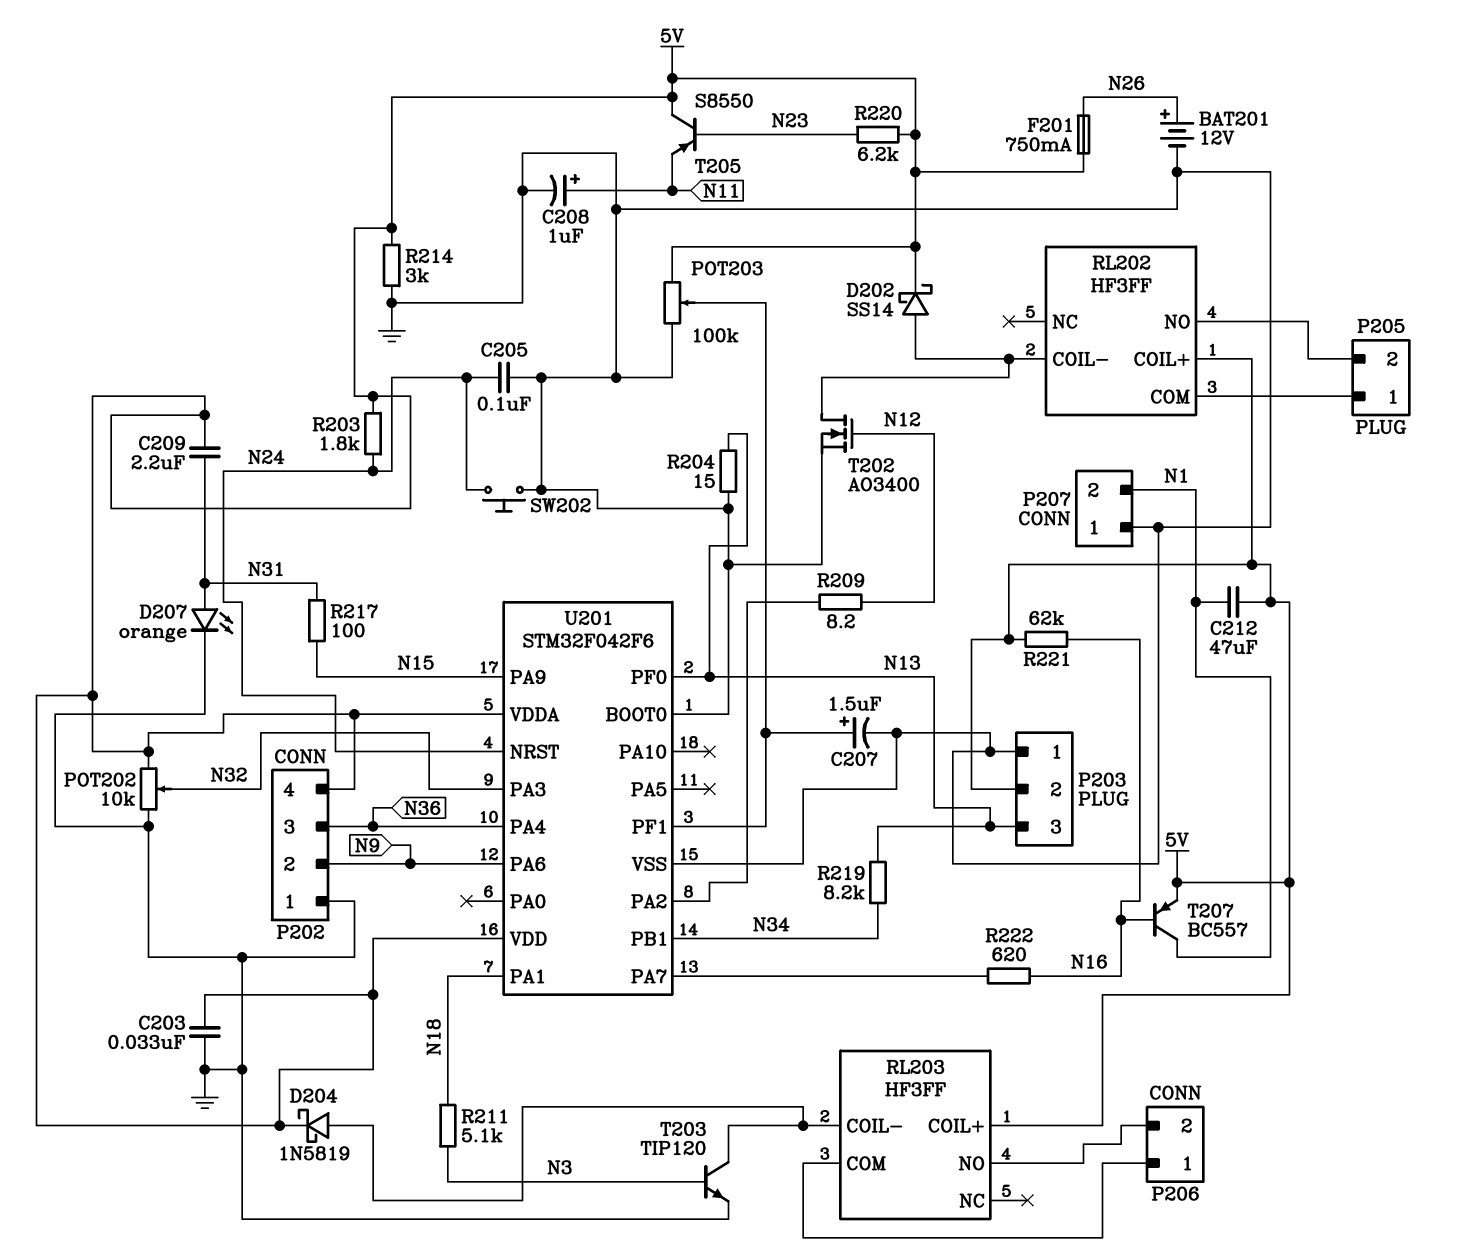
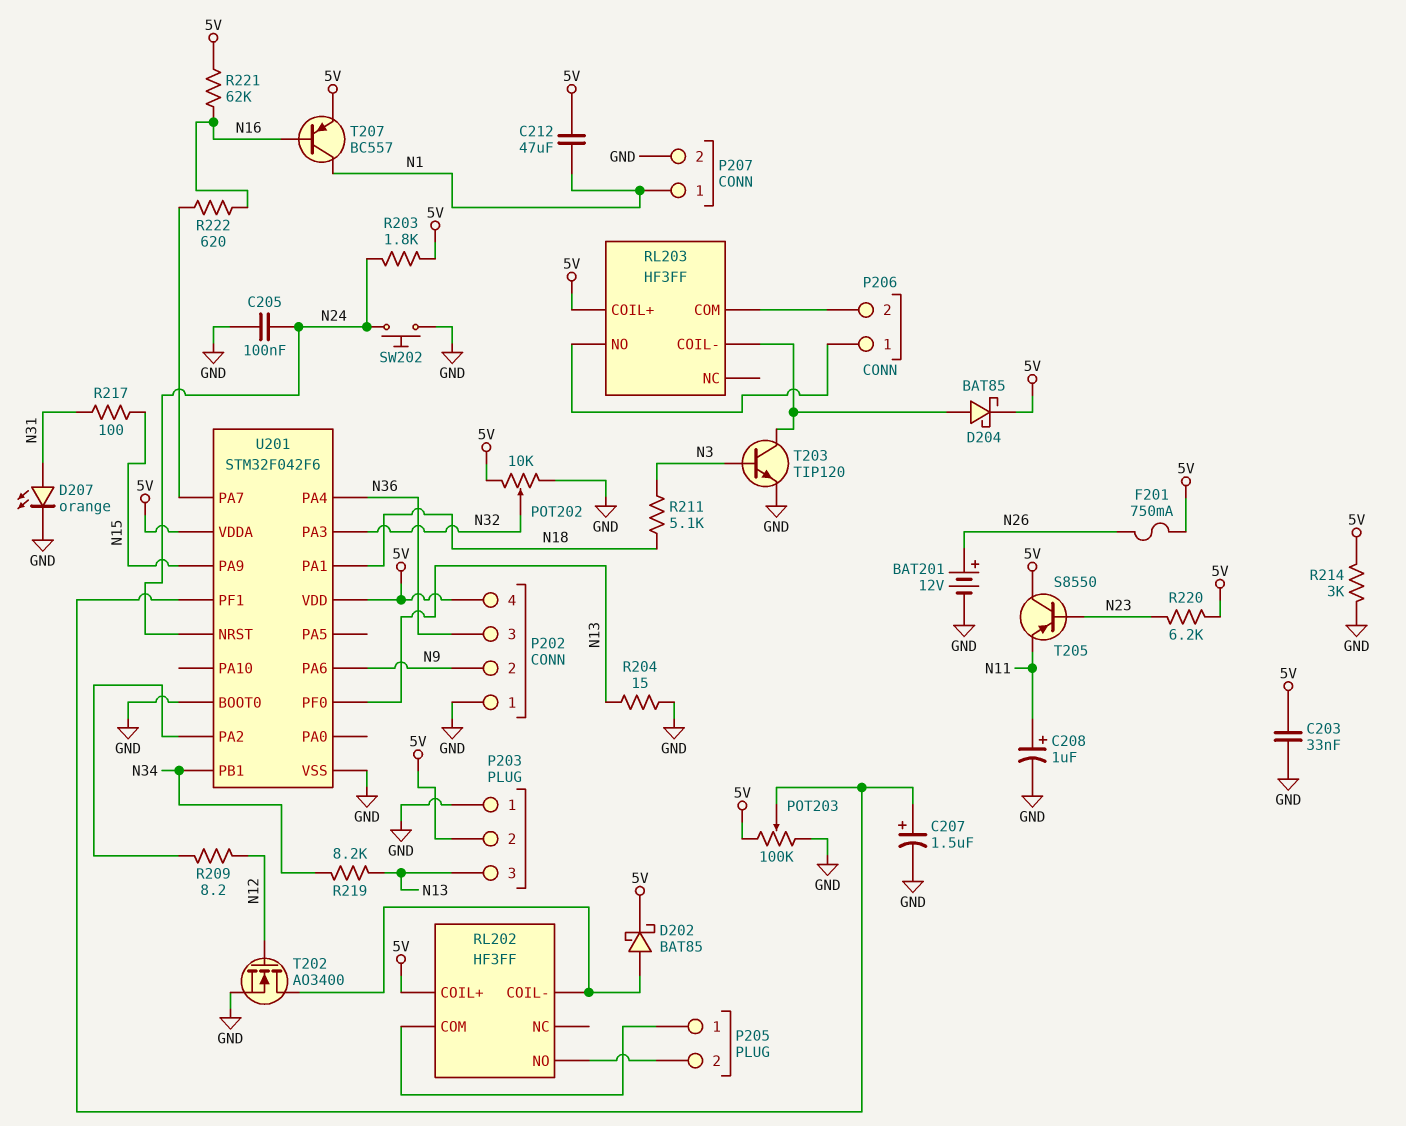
C209: 2.2uF (5V, N31) -> none
D202: schottky SS14 (A RL202/COIL-, K 5V) -> schottky BAT85 (A RL202/COIL-, K 5V)
D204: schottky 1N5819 (A RL203/COIL-, K 5V) -> schottky BAT85 (A RL203/COIL-, K 5V)
P207 pin 1: GND -> N1
P207 pin 2: N1 -> GND
RL203 pin COM: P206/1 -> P206/2
RL203 pin NO: P206/2 -> P206/1

